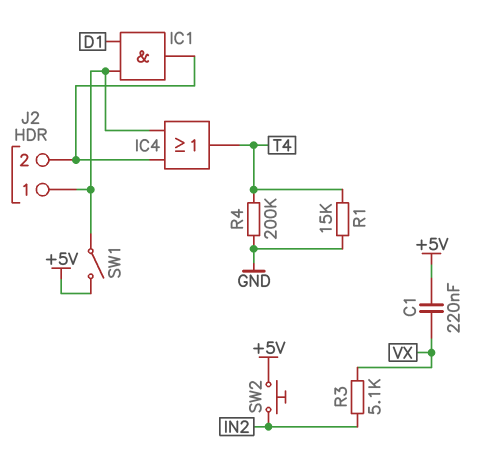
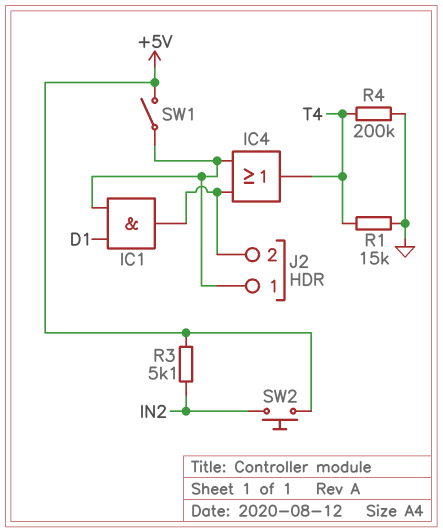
C1: 220nF (+5V, VX) -> none
R3: 5.1k (IN2, VX) -> 5.1k (+5V, IN2)

